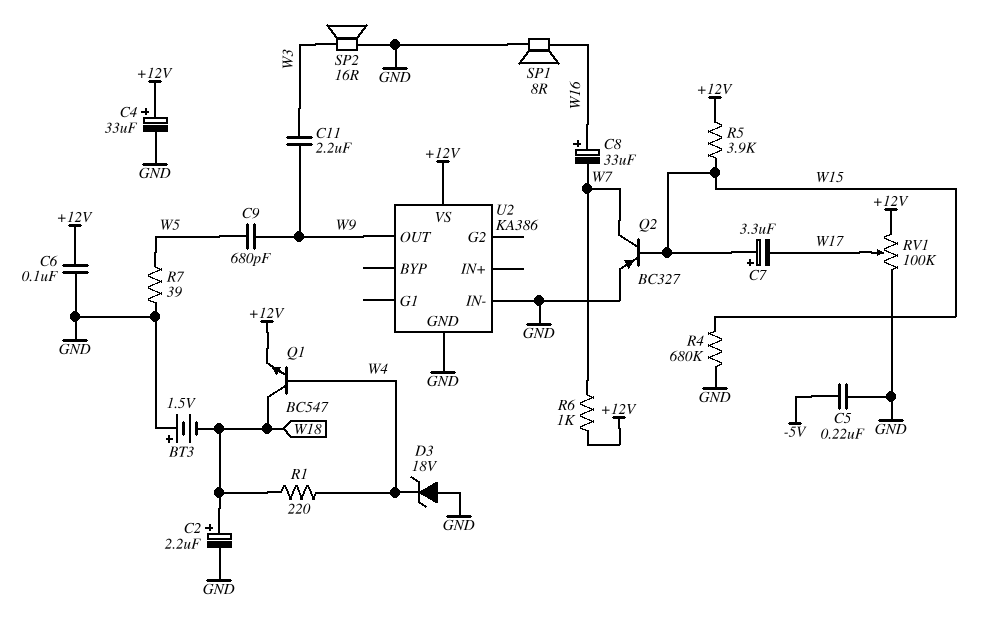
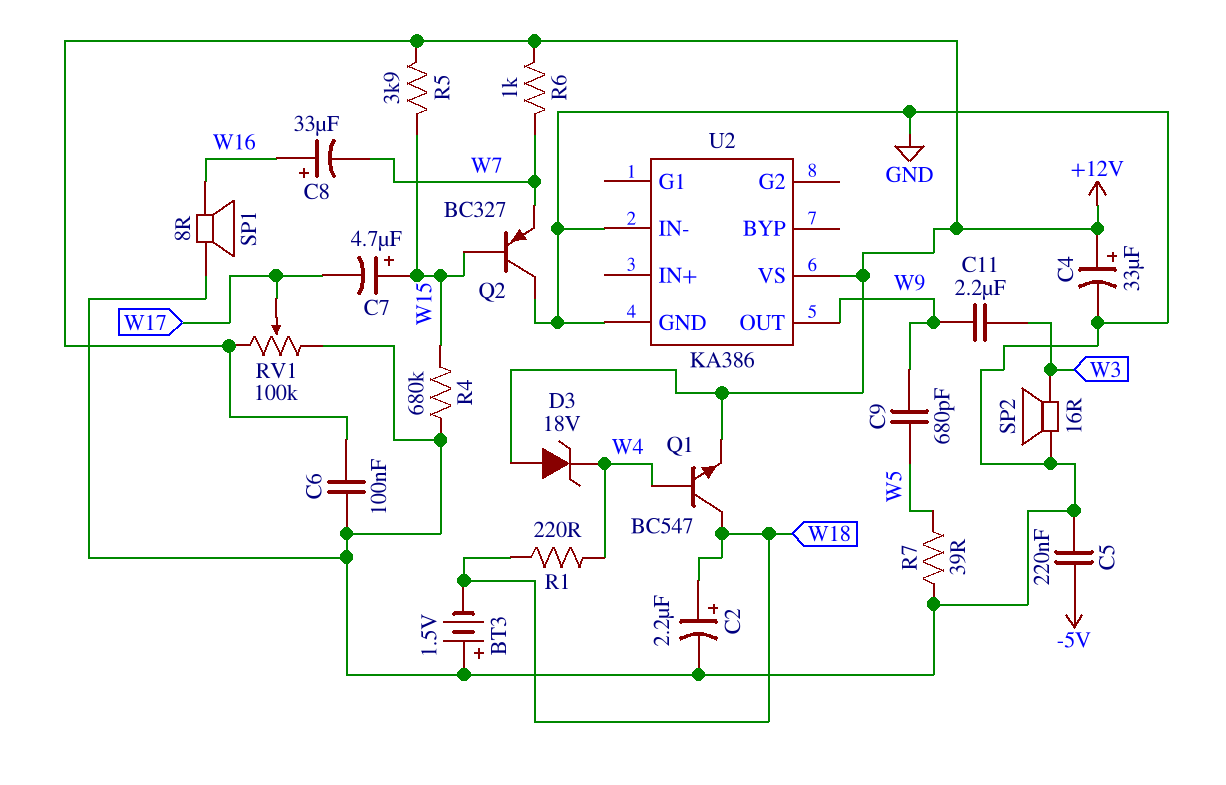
C7: 3.3uF (plus W15, minus W17) -> 4.7uF (plus W15, minus W17)
D3: zener 18V (A GND, K W4) -> zener 18V (A +12V, K W4)
Q2: PNP BC327 (B W15, C W7, E GND) -> PNP BC327 (B W15, C GND, E W7)

